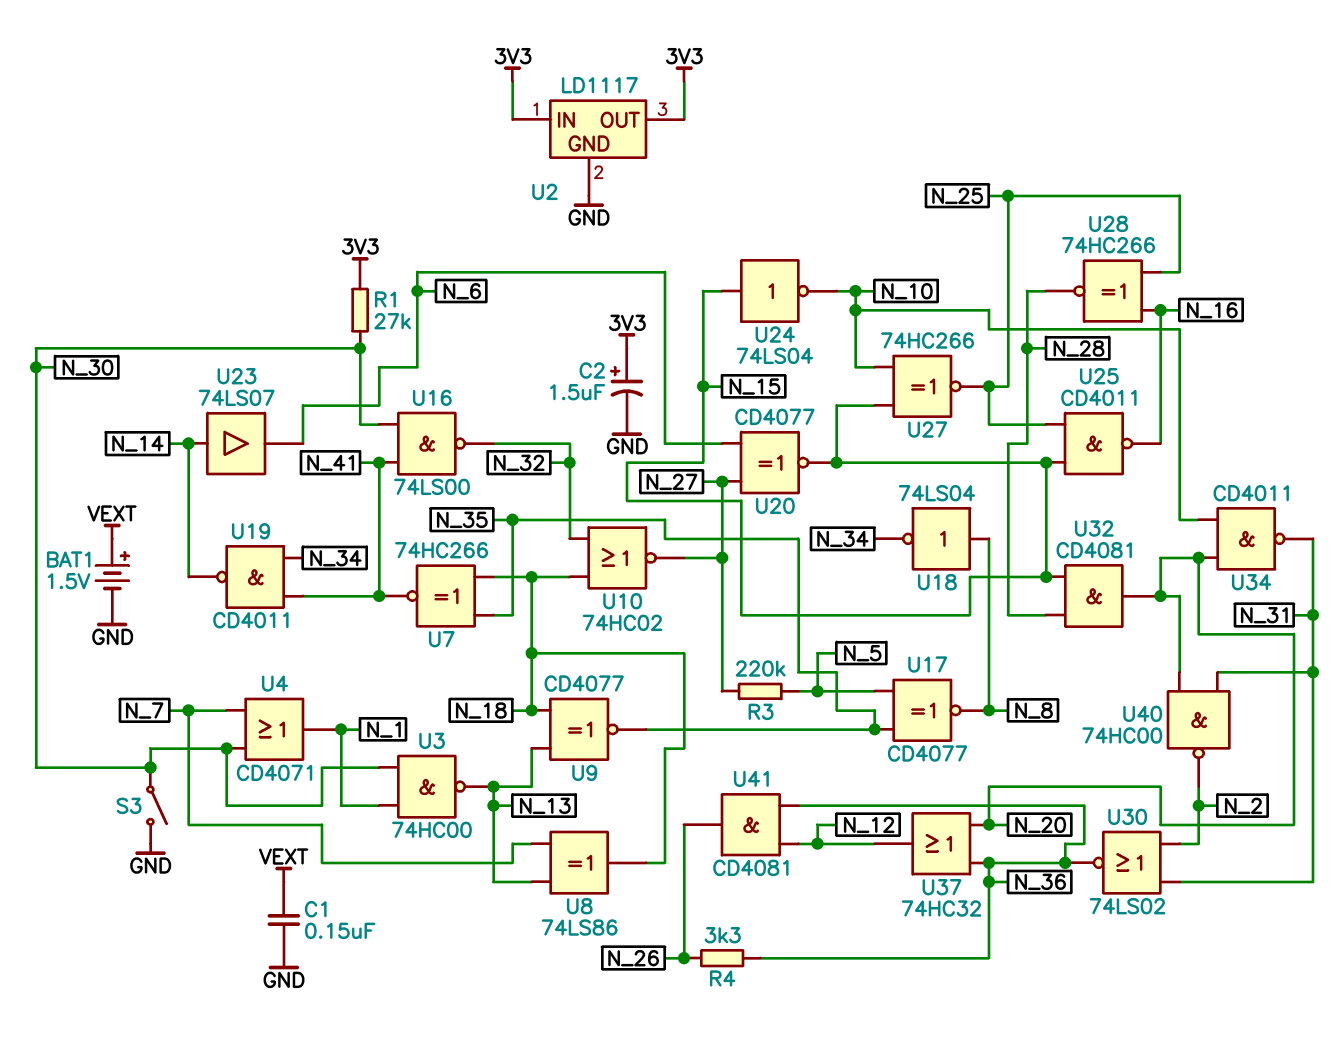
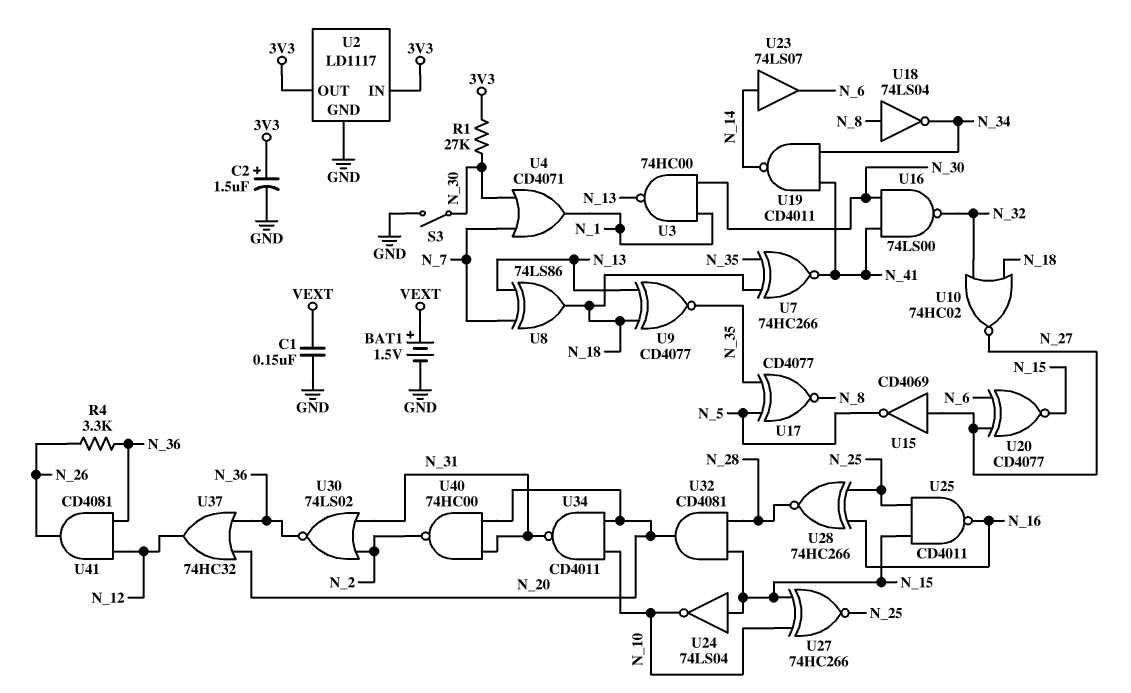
R3: 220k (N_5, N_27) -> none
U15: none -> NOT CD4069 (in N_27, out N_5)

